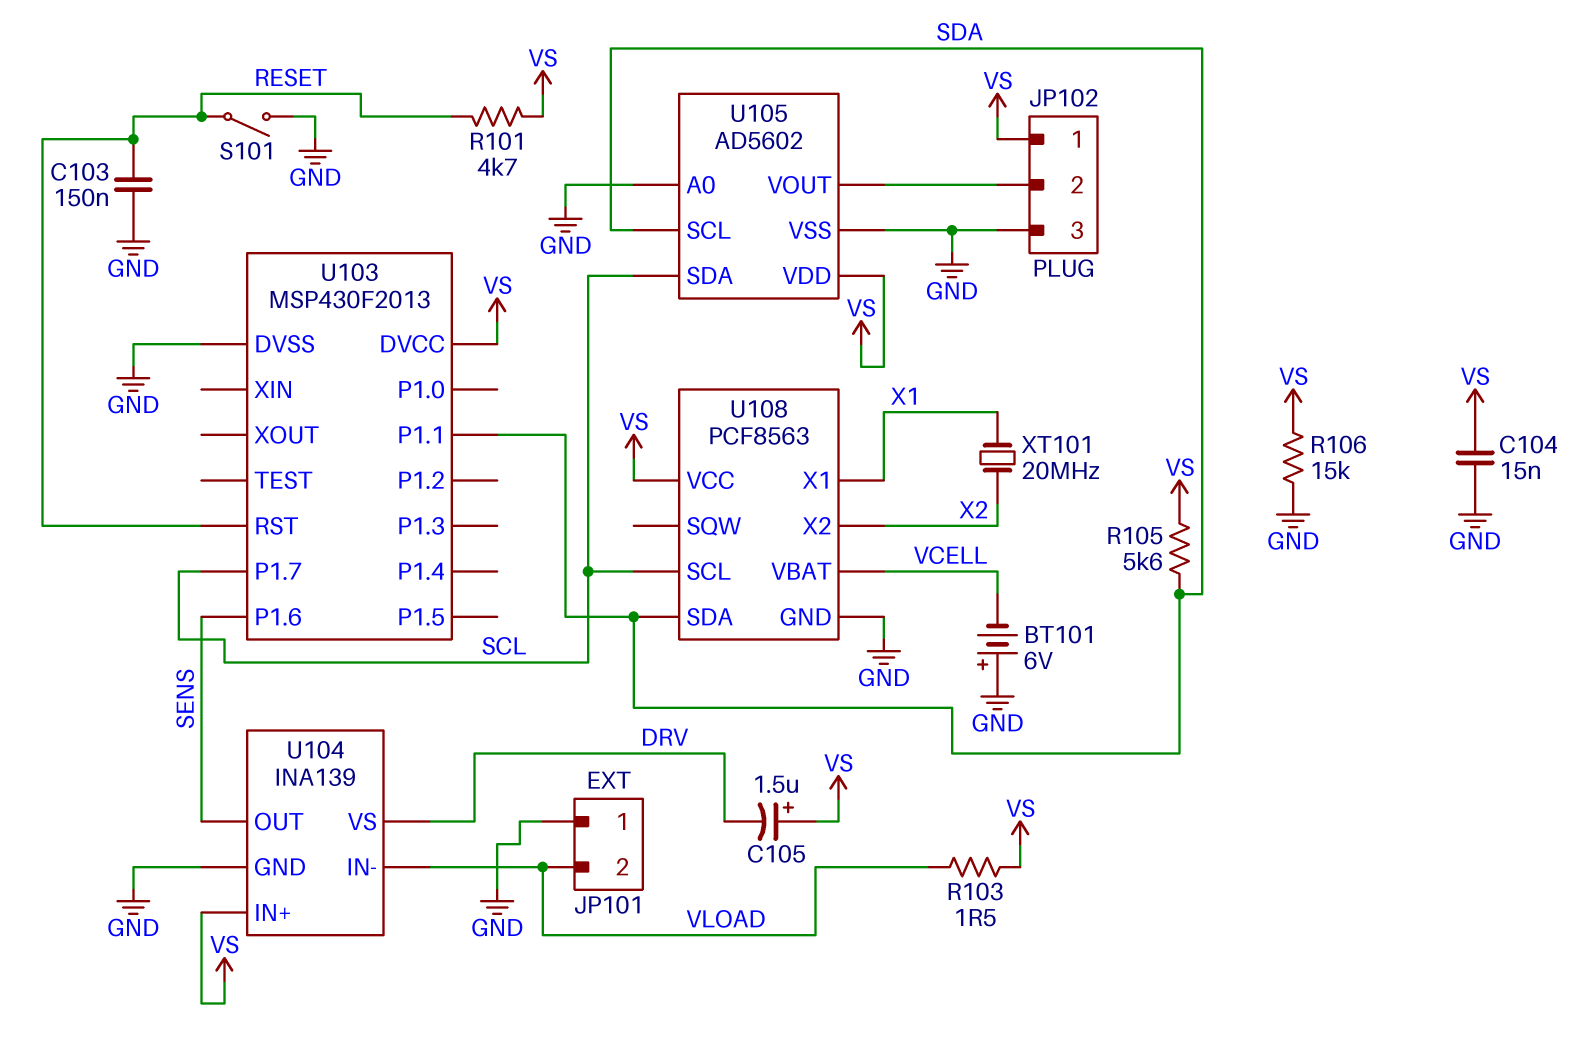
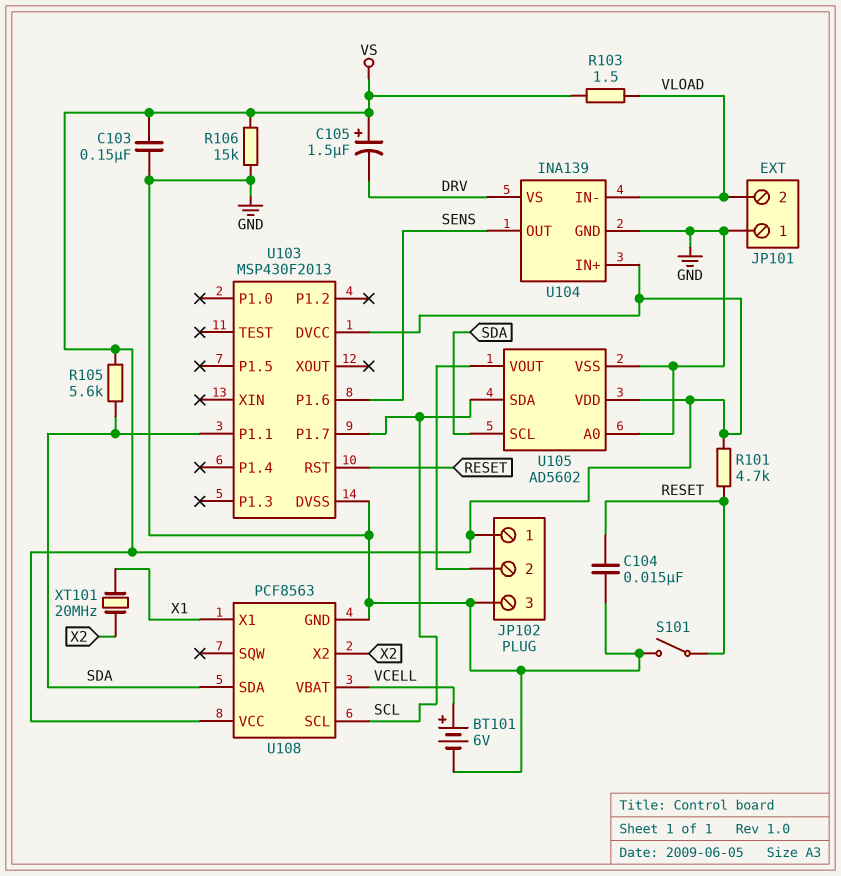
BT101: 6V (plus GND, minus VCELL) -> 6V (plus VCELL, minus GND)
C103: 150nF (GND, RESET) -> 150nF (GND, VS)
C104: 15nF (GND, VS) -> 15nF (GND, RESET)

